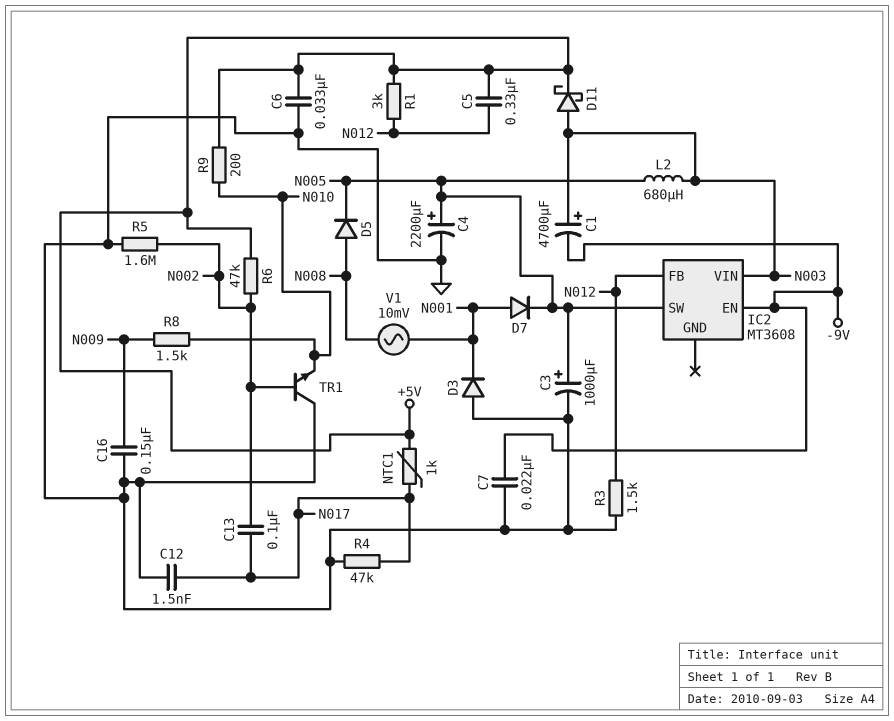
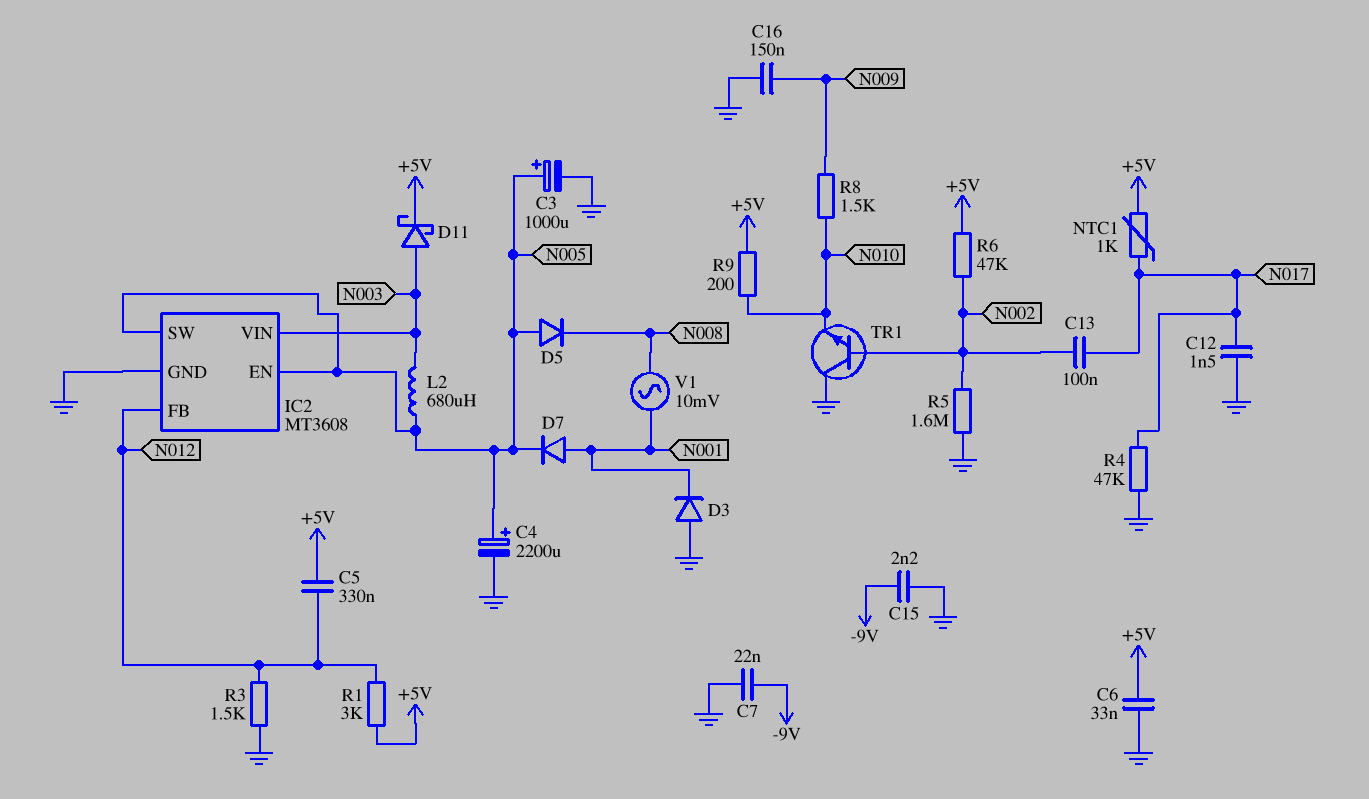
C1: 4700uF (plus N003, minus -9V) -> none
C15: none -> 2.2nF (-9V, GND)
D5: diode (A N008, K N005) -> diode (A N005, K N008)
IC2 pin EN: -9V -> N005
IC2 pin GND: none -> GND

